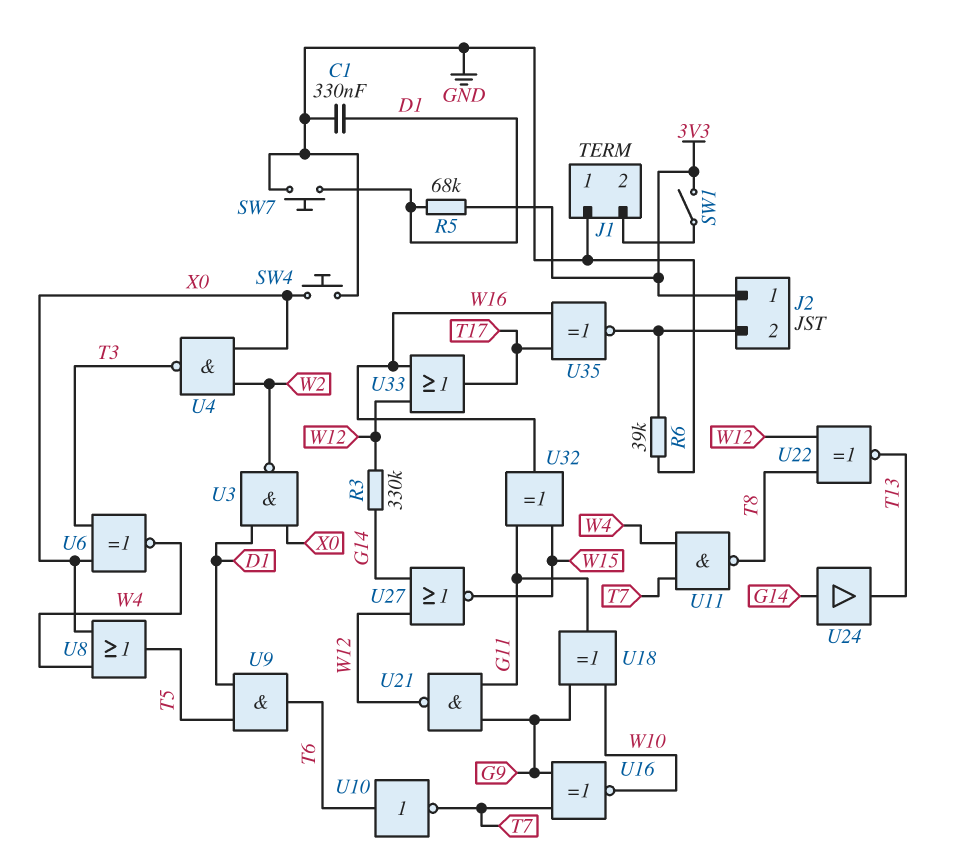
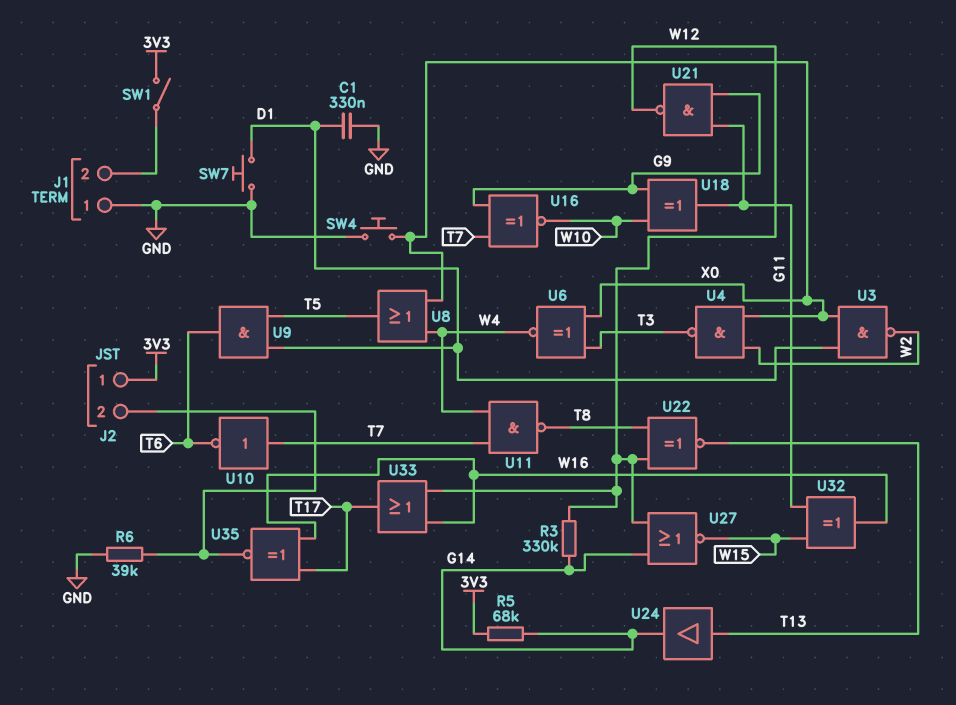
R5: 68k (3V3, D1) -> 68k (3V3, G14)
U10: NOT (in T6, out T7) -> NOT (in T7, out T6)
U24: buffer (in G14, out T13) -> buffer (in T13, out G14)

